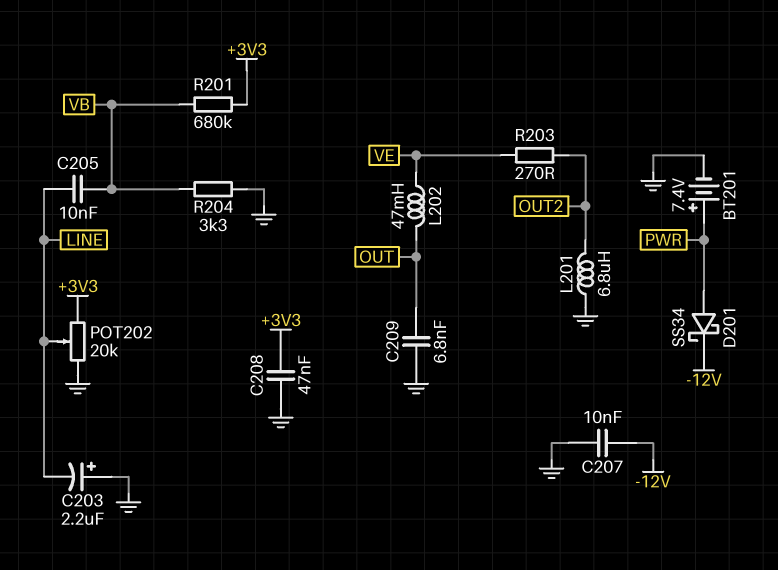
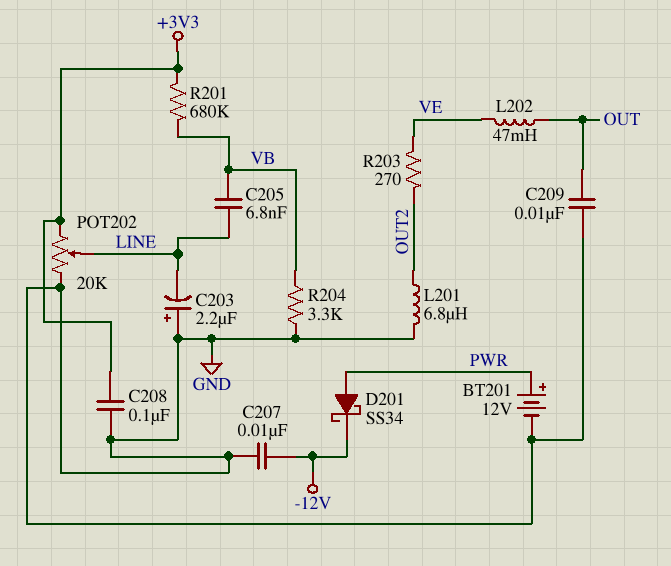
BT201: 7.4V (plus PWR, minus GND) -> 12V (plus PWR, minus GND)
C205: 10nF (LINE, VB) -> 6.8nF (LINE, VB)
C208: 47nF (+3V3, GND) -> 100nF (+3V3, GND)
C209: 6.8nF (GND, OUT) -> 10nF (GND, OUT)

